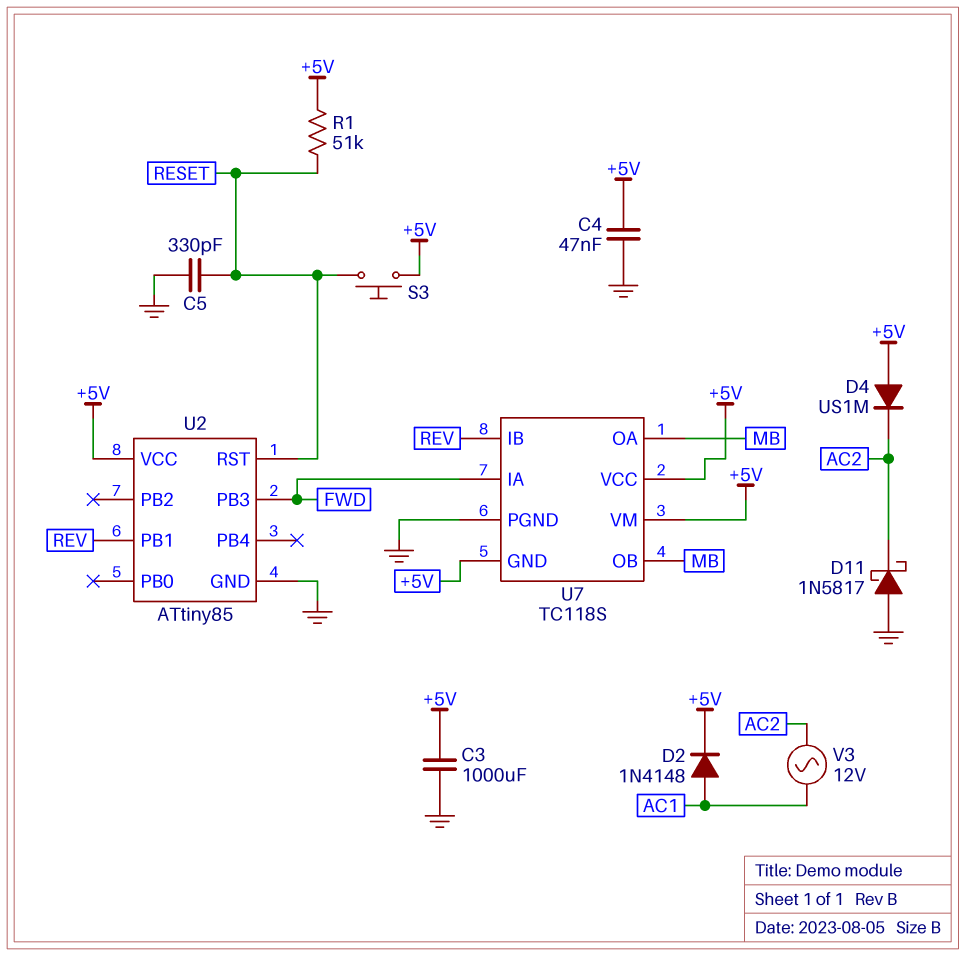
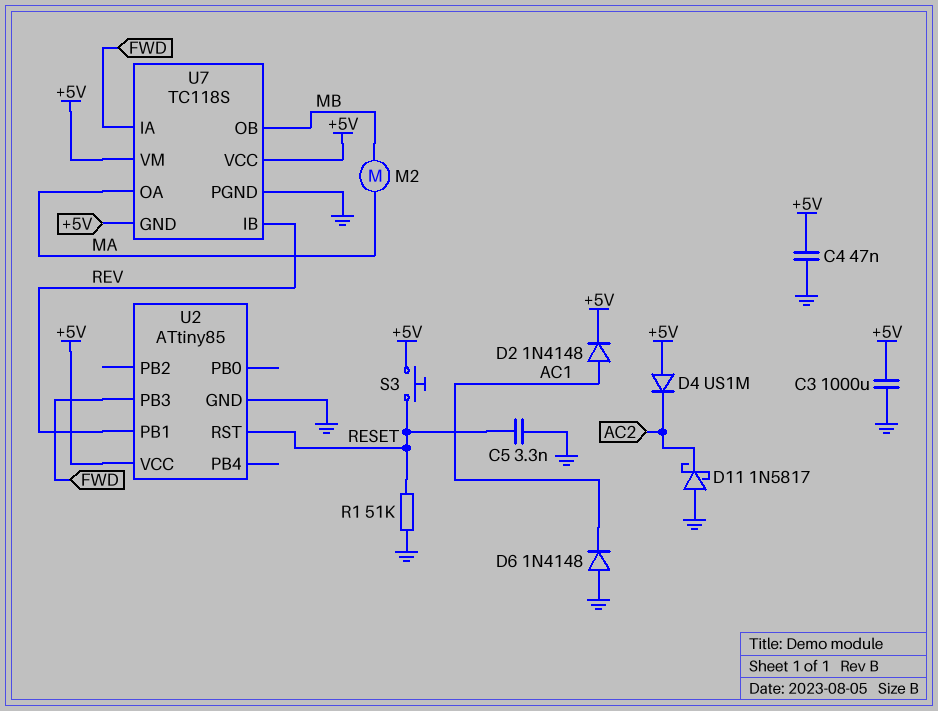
C5: 330pF (GND, RESET) -> 3.3nF (GND, RESET)
D6: none -> diode 1N4148 (A GND, K AC1)
M2: none -> motor (MA, MB)
R1: 51k (+5V, RESET) -> 51k (GND, RESET)
U7 pin OA: MB -> MA
V3: AC 12V (AC1, AC2) -> none

